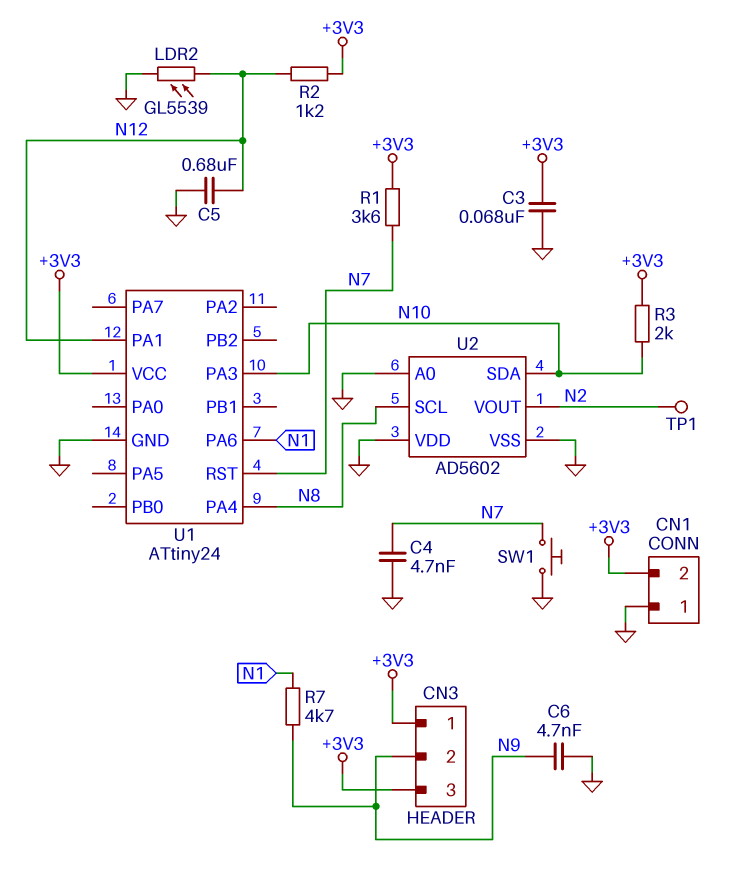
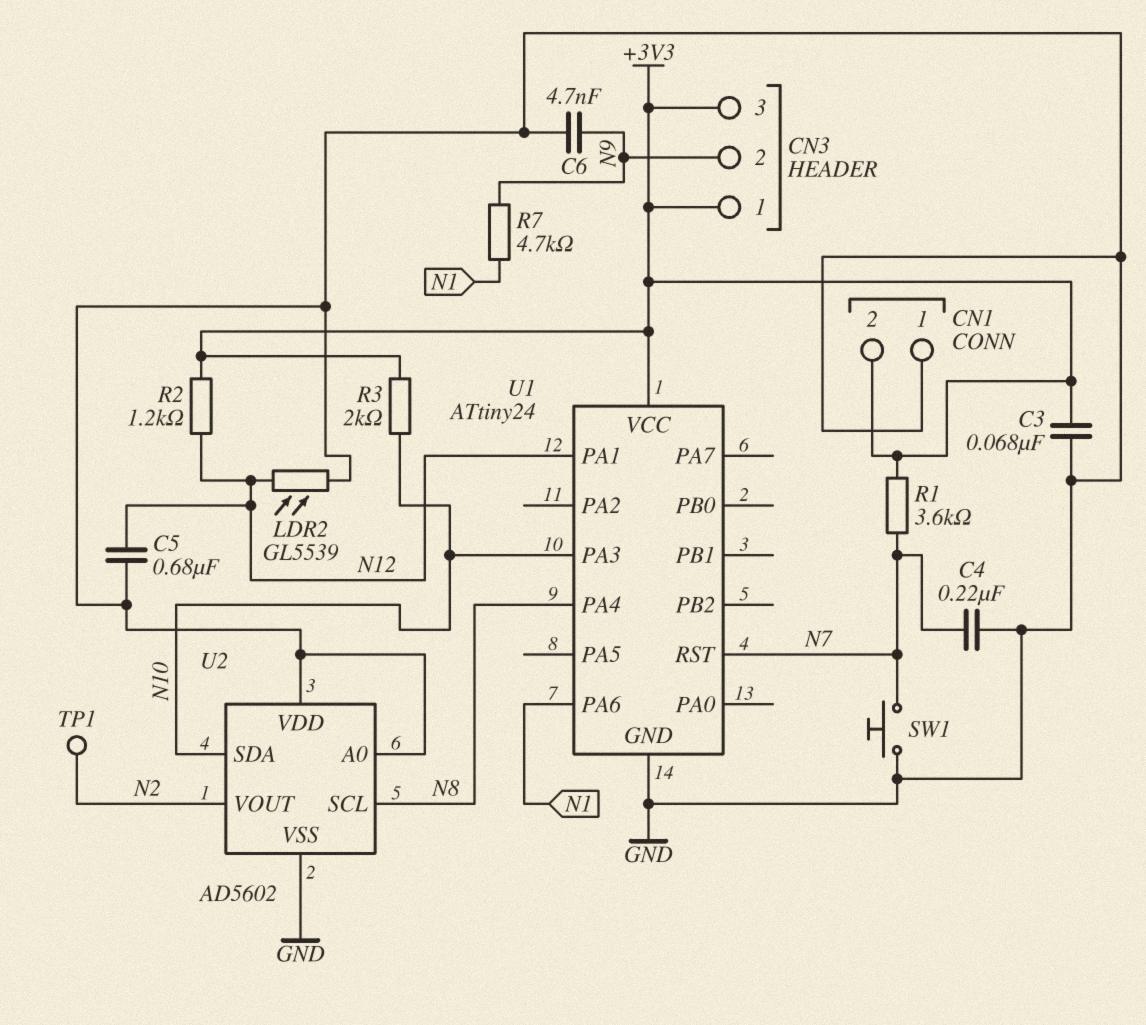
C4: 4.7nF (GND, N7) -> 220nF (GND, N7)

